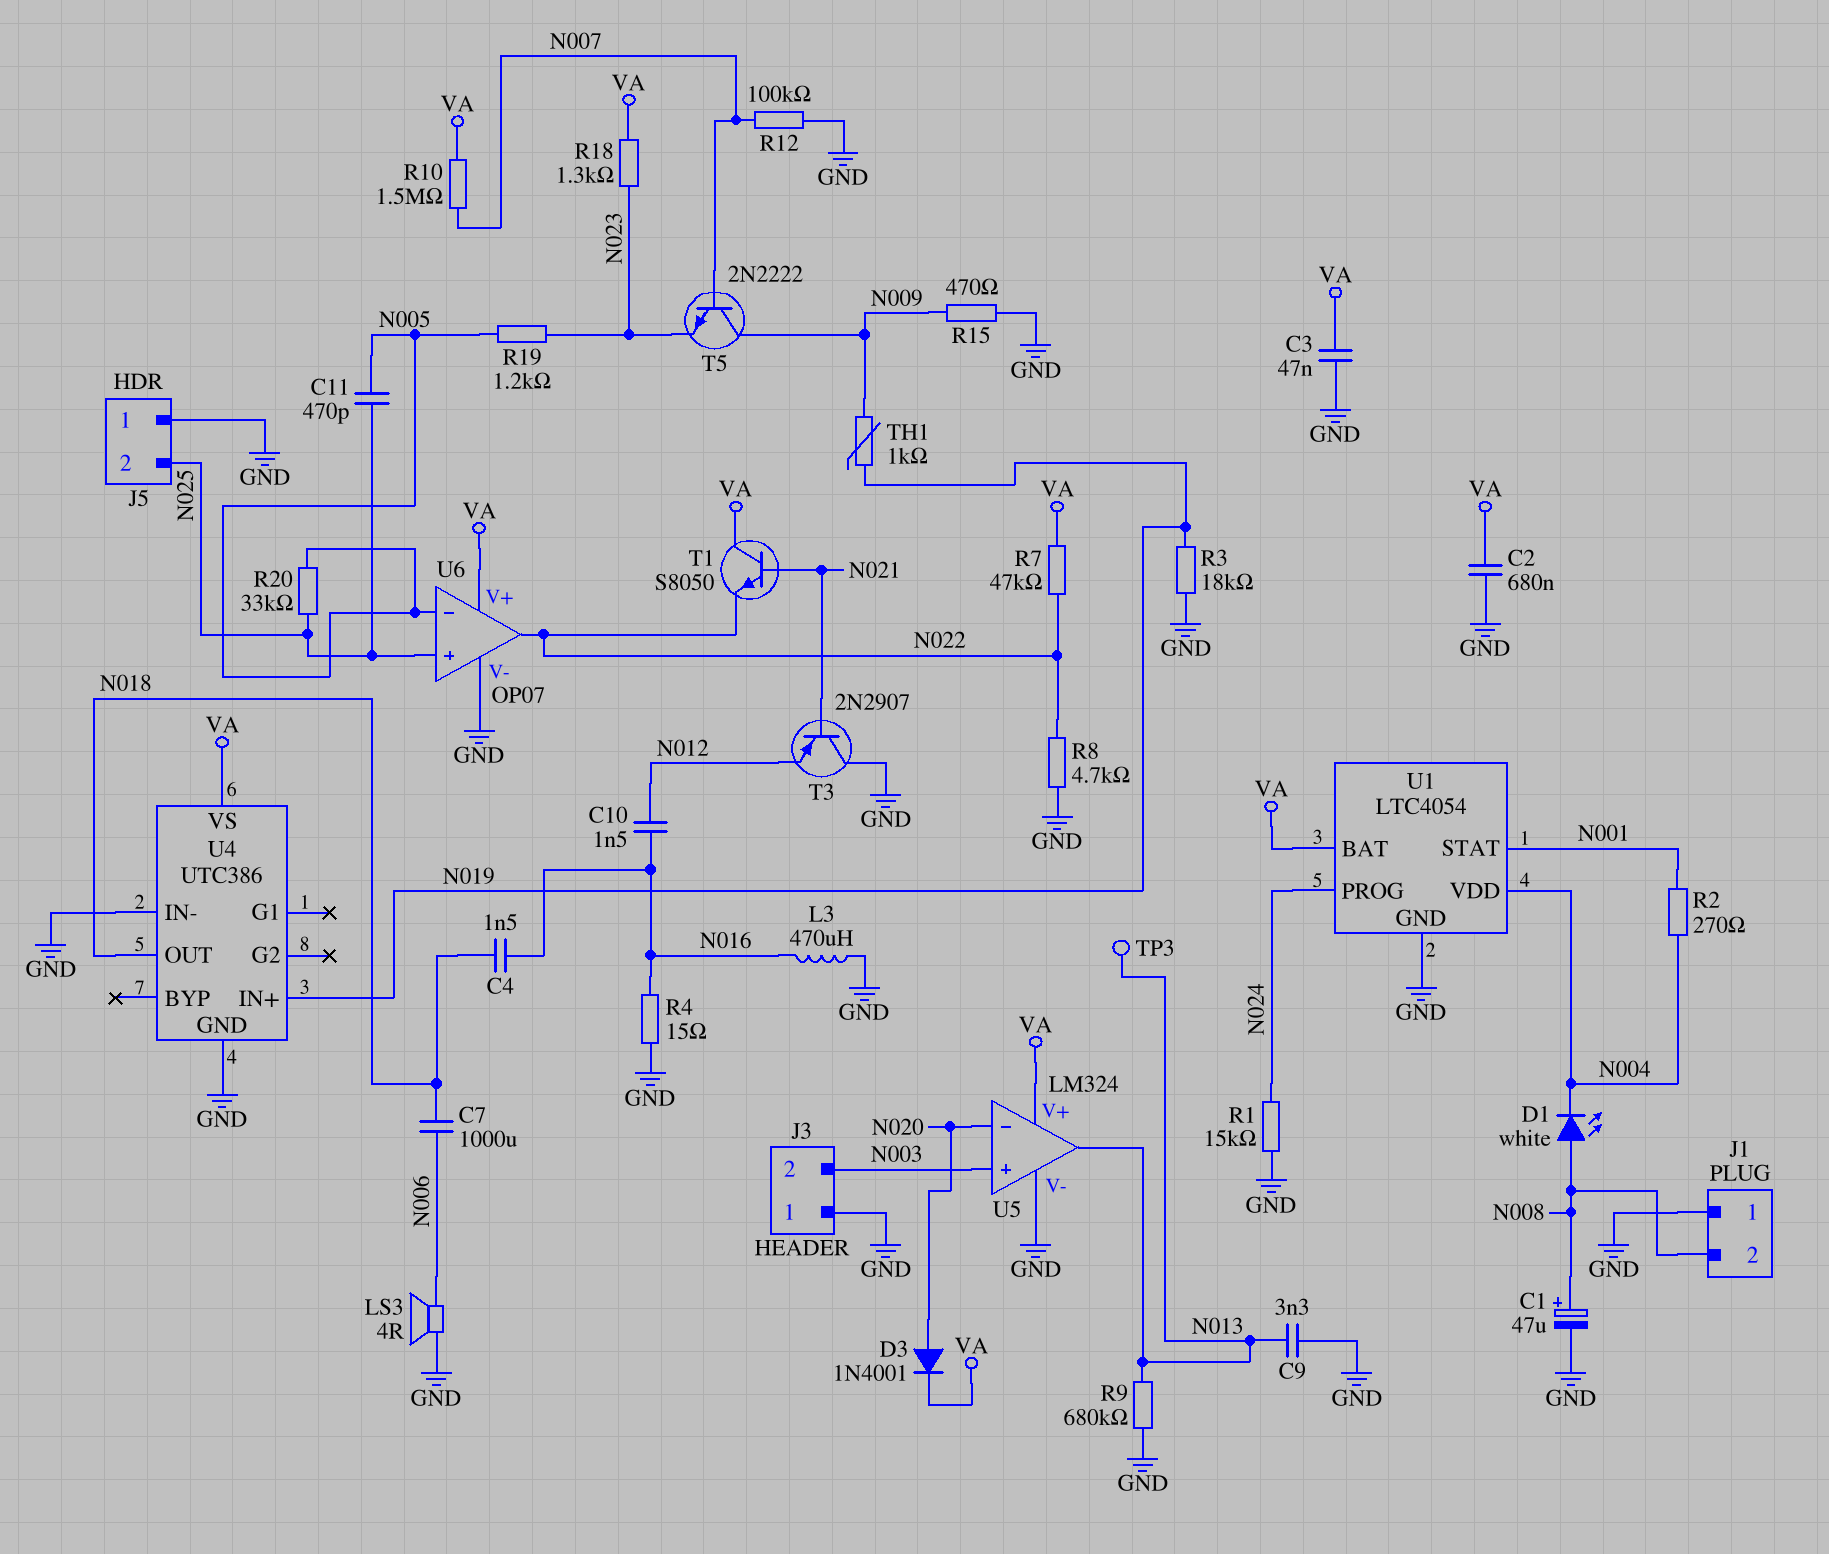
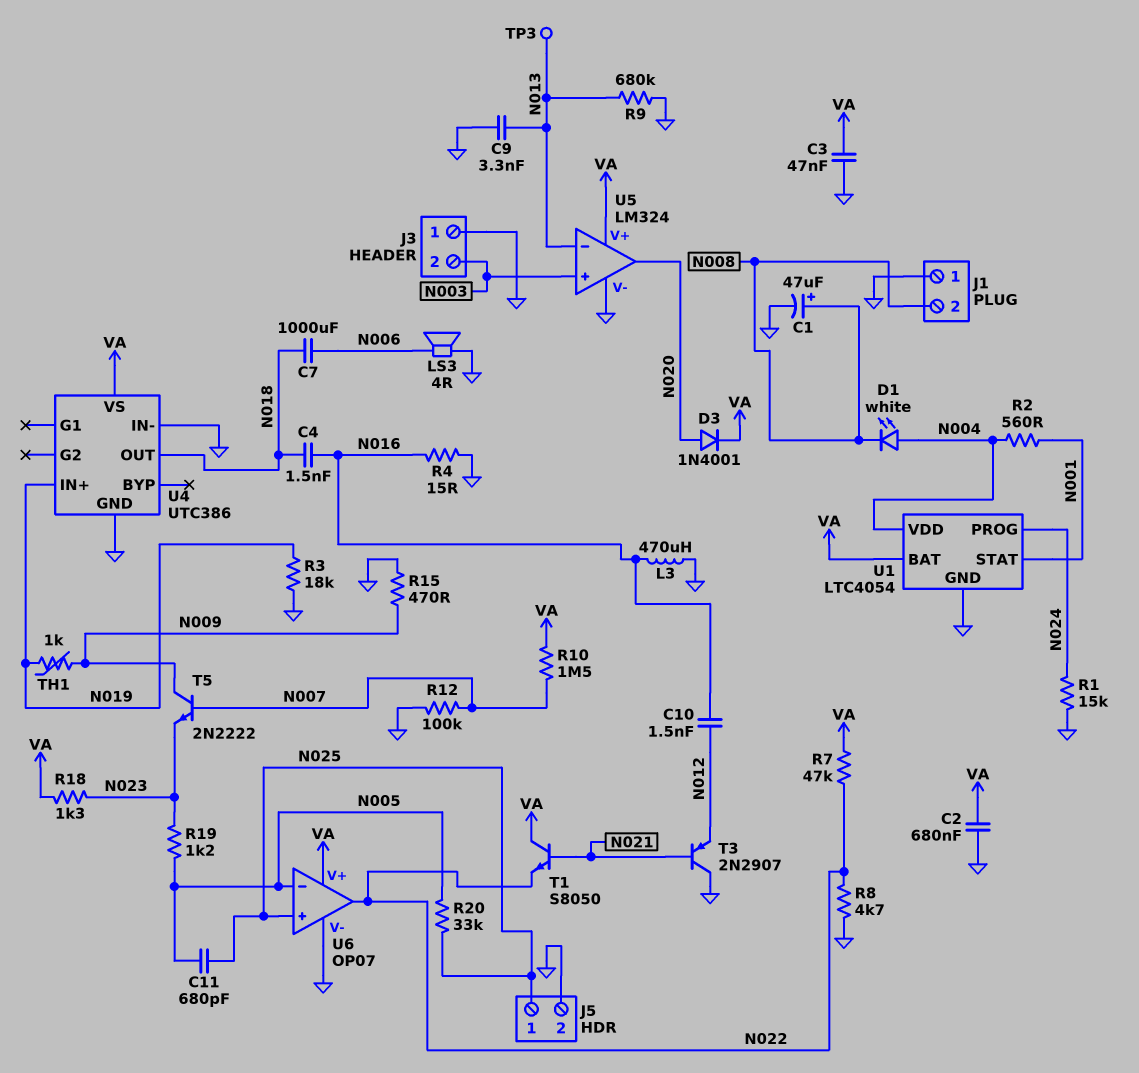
C11: 470pF (N005, N025) -> 680pF (N005, N025)
D1: LED white (A N008, K N004) -> LED white (A N004, K N008)
J5 pin 1: GND -> N025
J5 pin 2: N025 -> GND
R2: 270 (N001, N004) -> 560 (N001, N004)
U5 pin in-: N020 -> N013
U5 pin out: N013 -> N020

